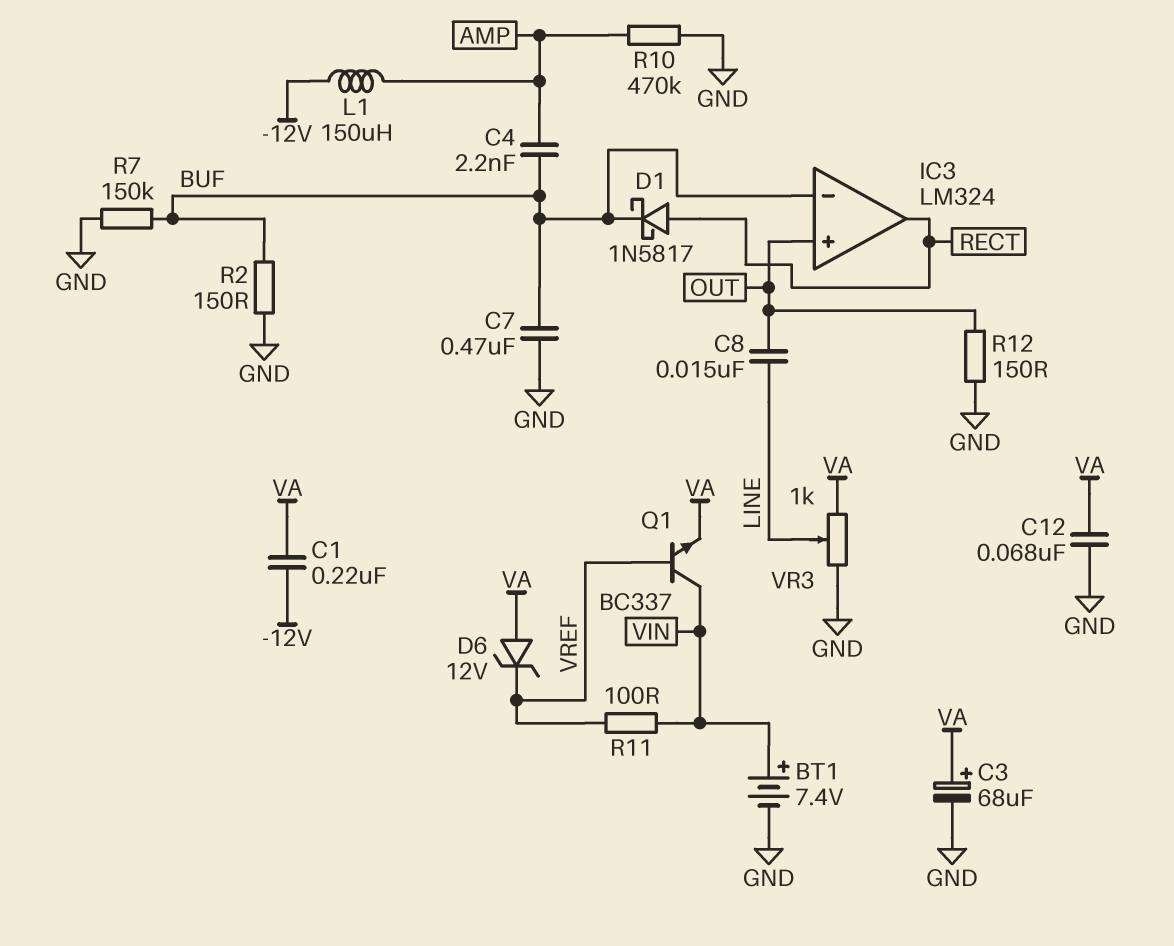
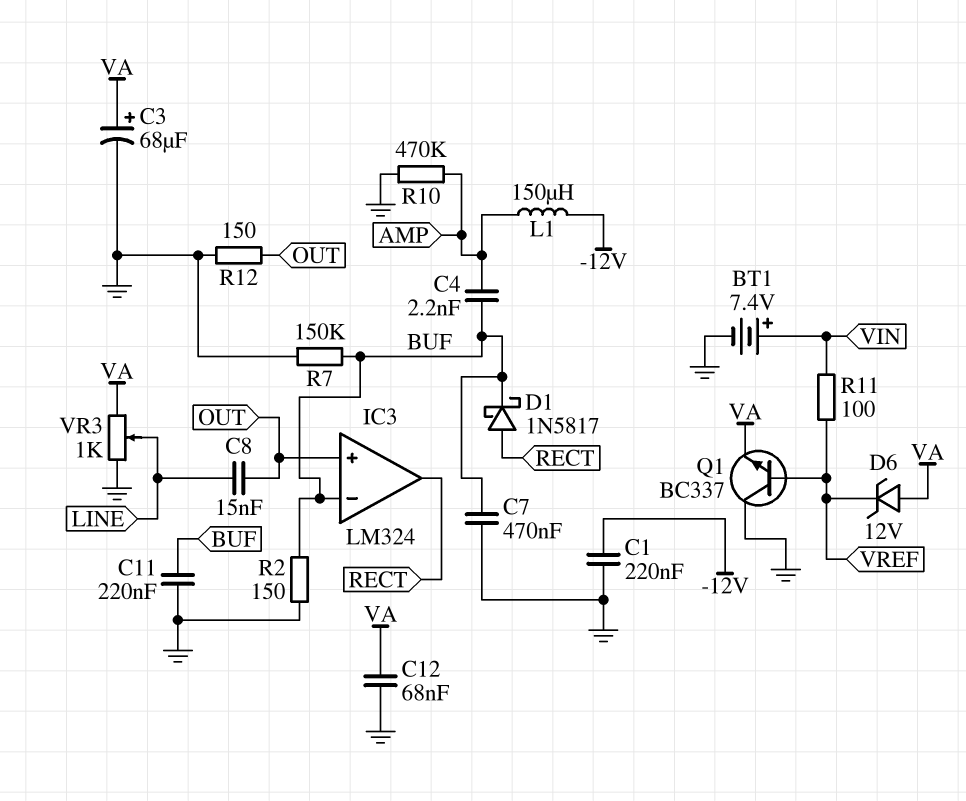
C1: 220nF (-12V, VA) -> 220nF (-12V, GND)
C11: none -> 220nF (BUF, GND)
Q1: NPN BC337 (B VREF, C VIN, E VA) -> NPN BC337 (B VREF, C GND, E VA)

